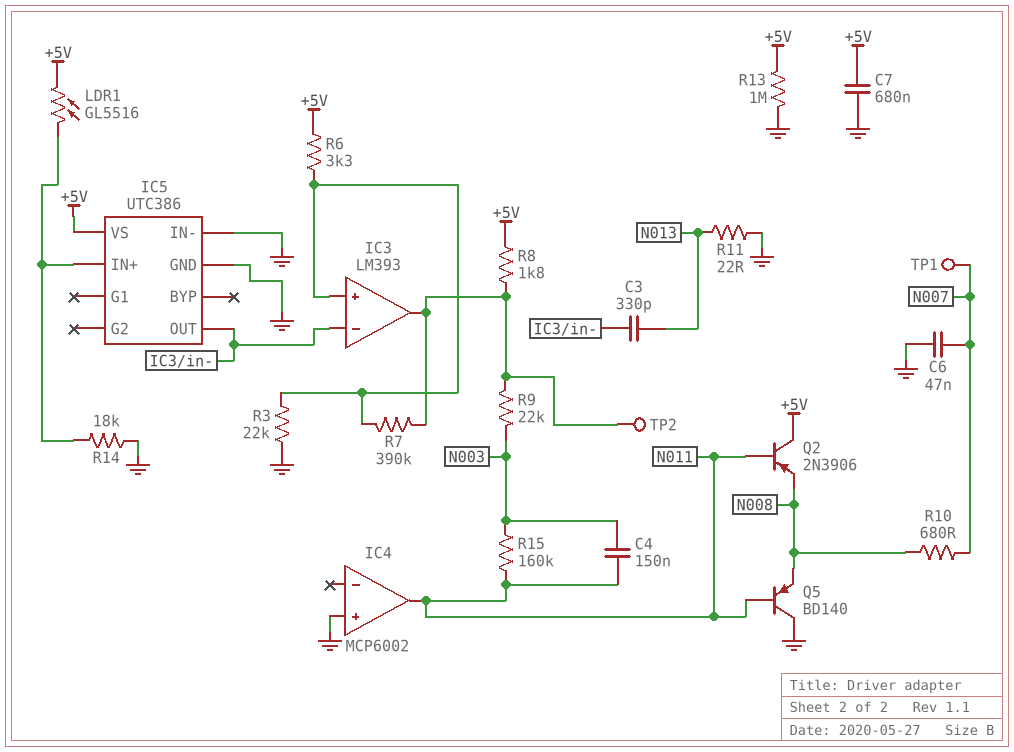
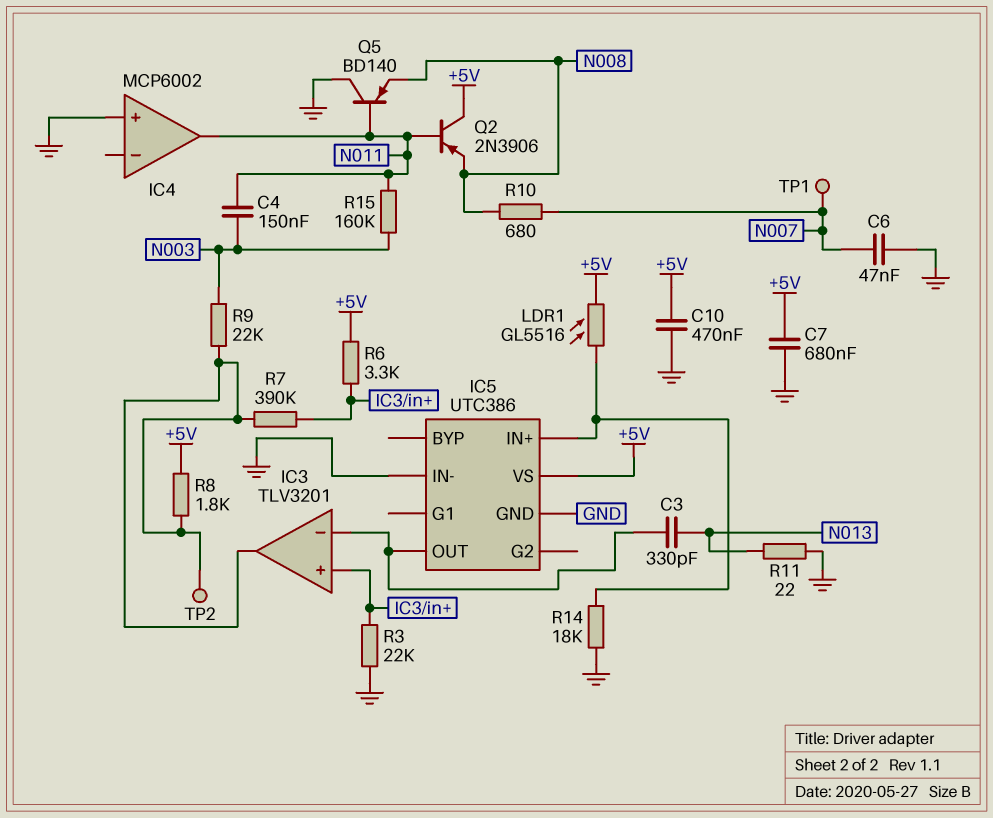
C10: none -> 470nF (+5V, GND)
IC3: LM393 -> TLV3201
R13: 1M (+5V, GND) -> none

